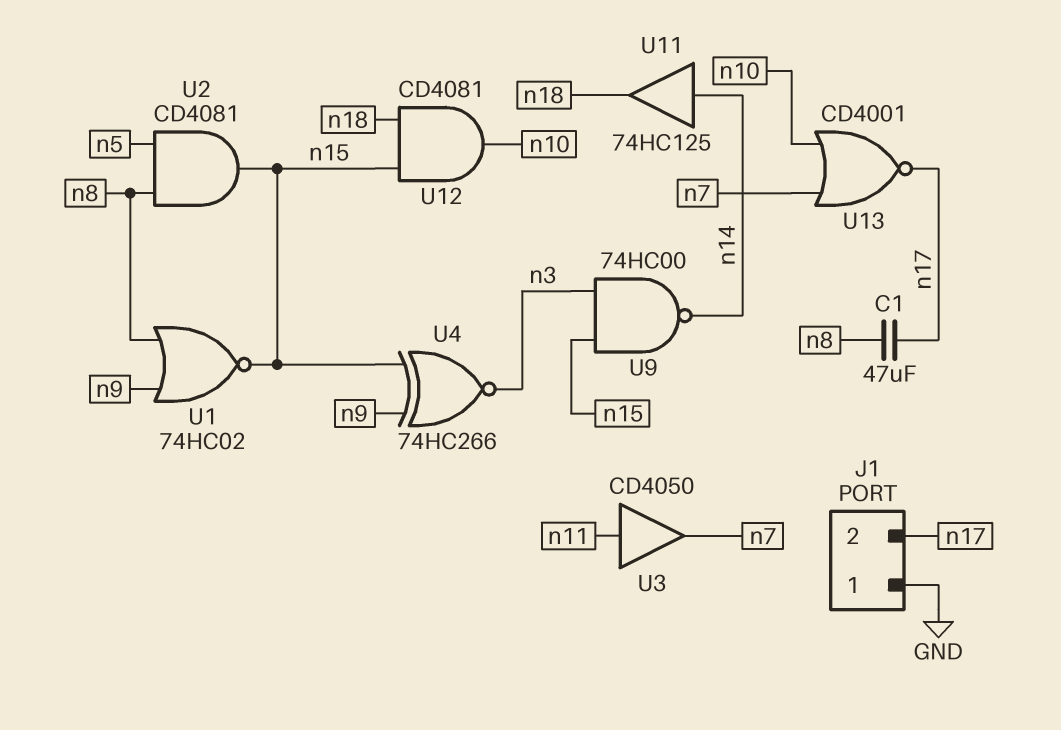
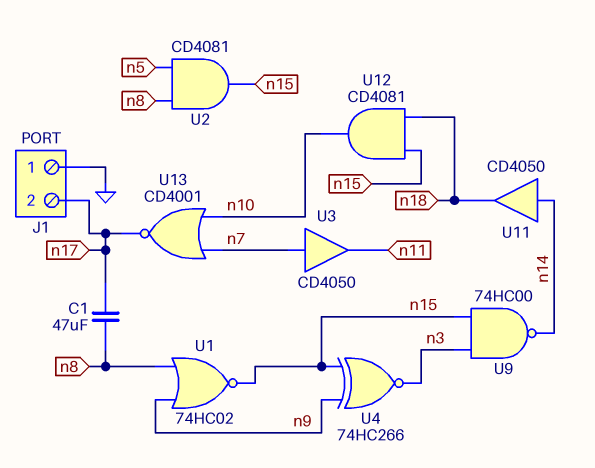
U3: buffer CD4050 (in n11, out n7) -> buffer CD4050 (in n7, out n11)
U11: buffer 74HC125 (in n14, out n18) -> buffer CD4050 (in n14, out n18)

